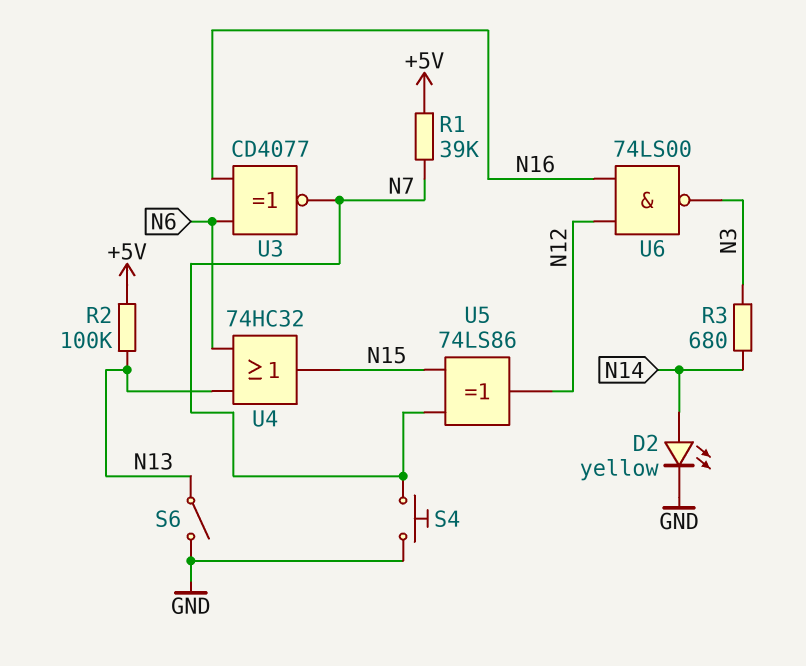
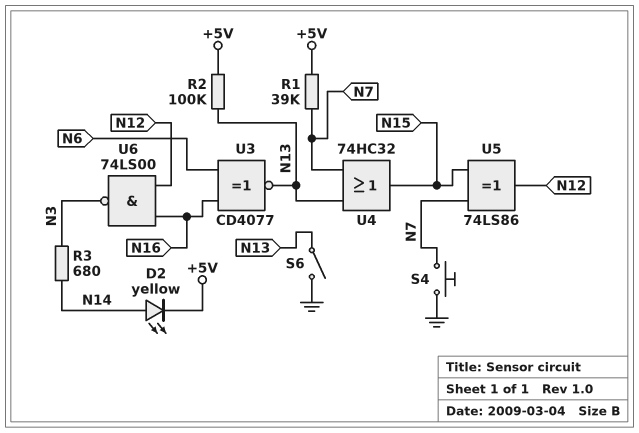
D2: LED yellow (A N14, K GND) -> LED yellow (A N14, K +5V)
U3: XNOR CD4077 (in N6, in N16, out N7) -> XNOR CD4077 (in N6, in N16, out N13)
U4: OR 74HC32 (in N6, in N13, out N15) -> OR 74HC32 (in N7, in N13, out N15)

